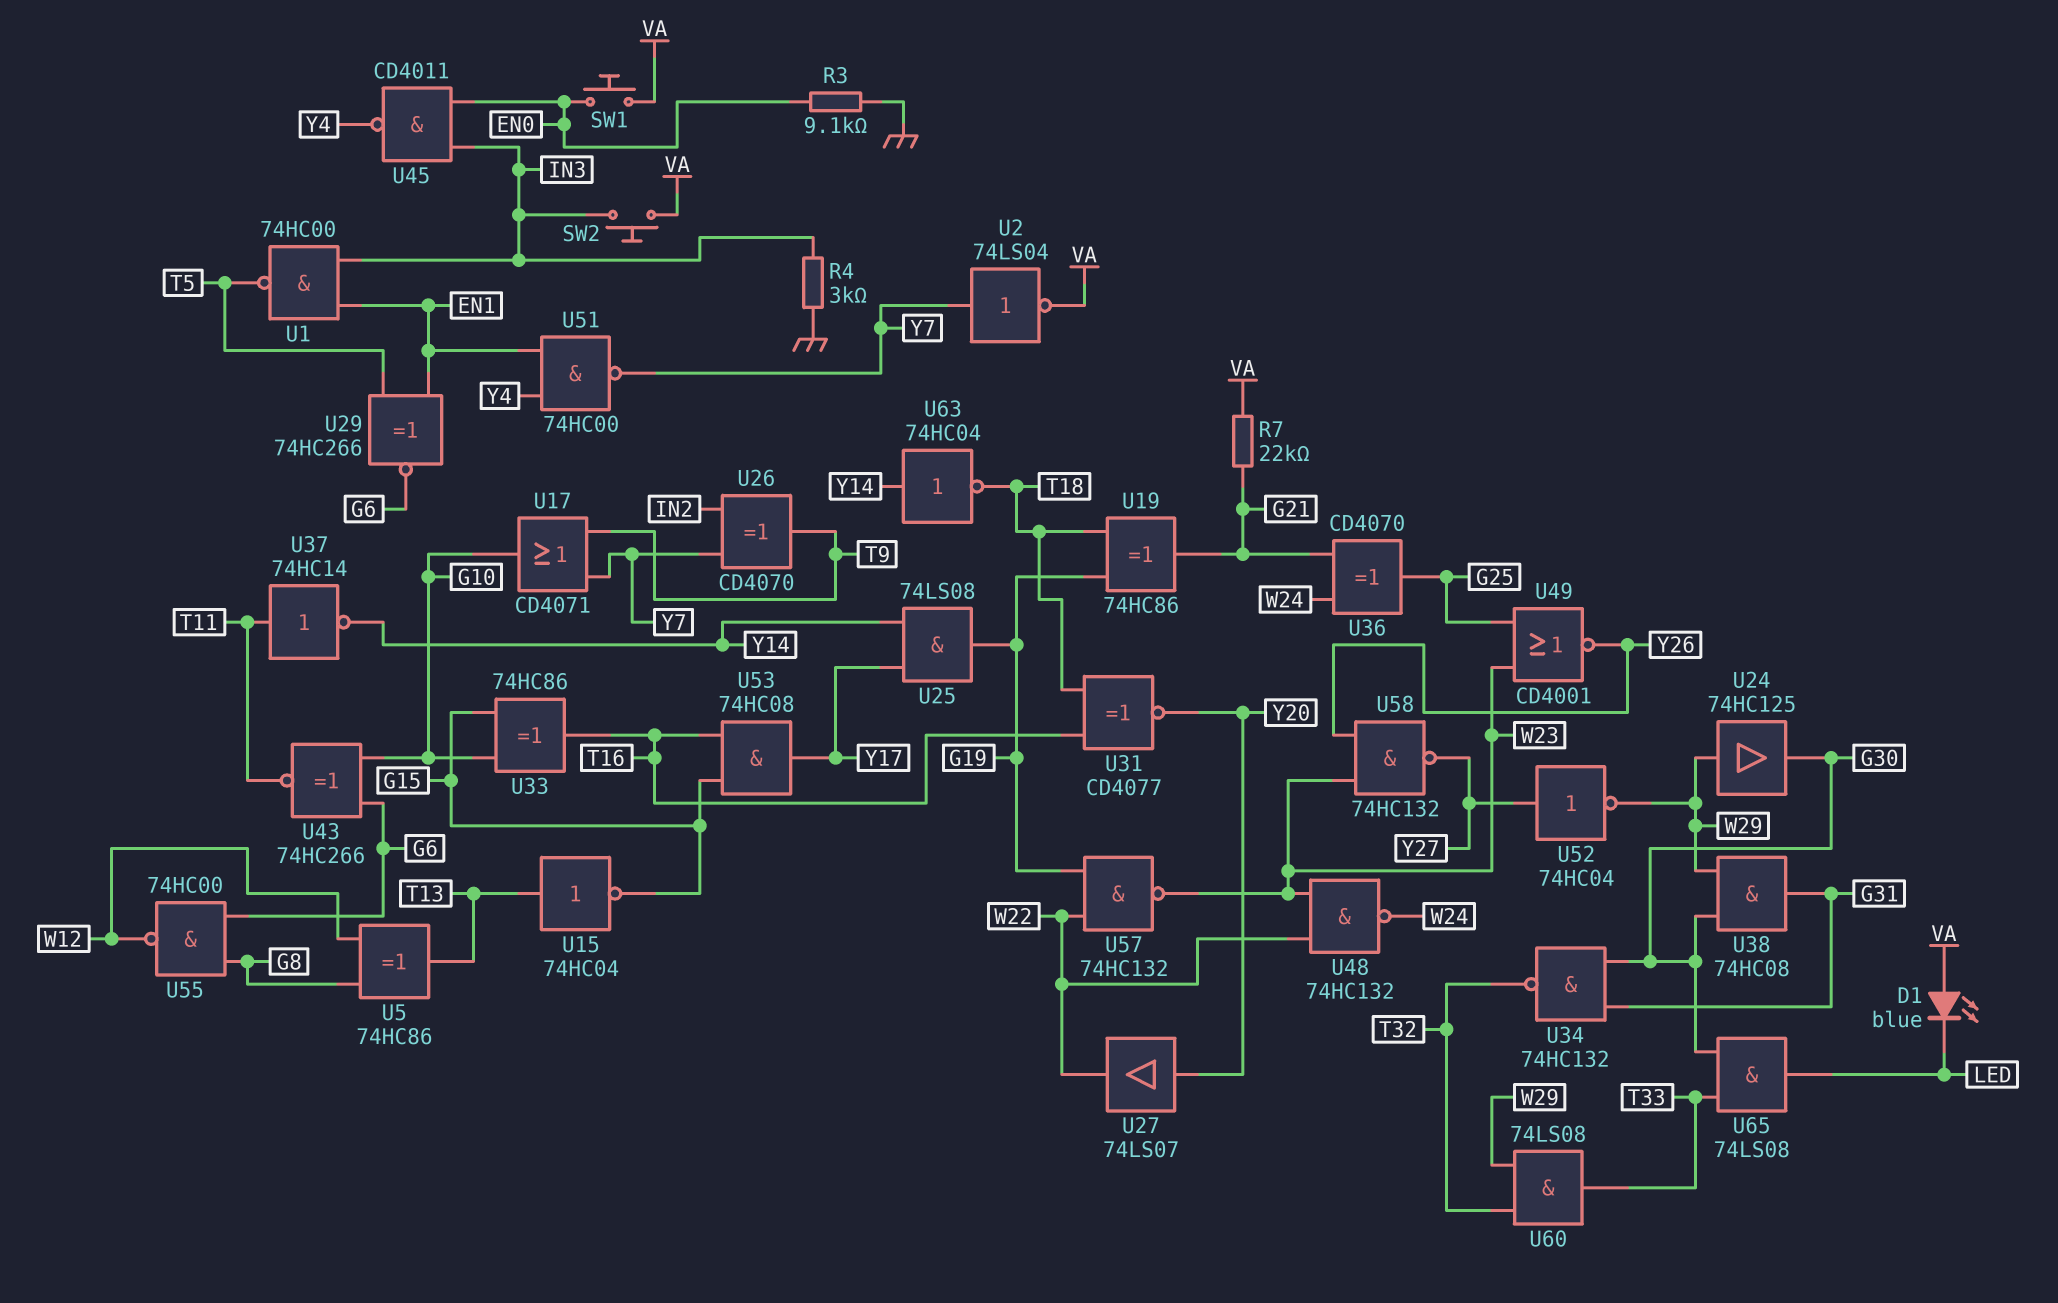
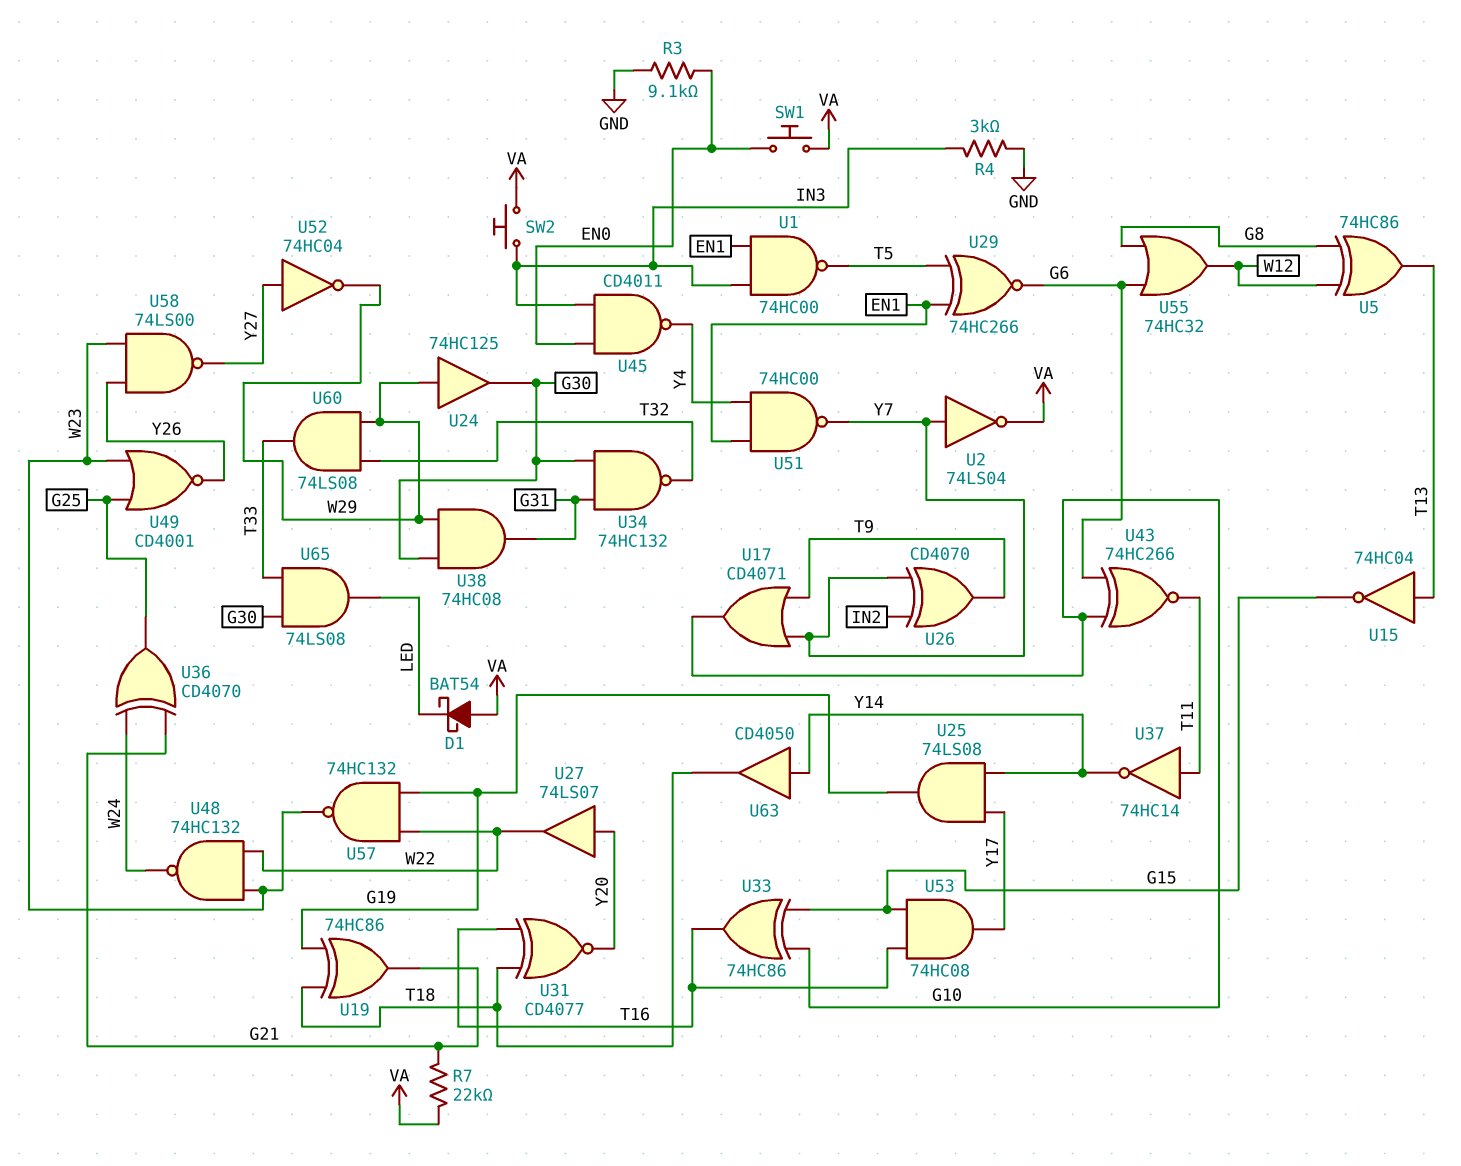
D1: LED blue (A VA, K LED) -> schottky BAT54 (A VA, K LED)
U55: NAND 74HC00 (in G6, in G8, out W12) -> OR 74HC32 (in G6, in G8, out W12)
U58: NAND 74HC132 (in W23, in Y26, out Y27) -> NAND 74LS00 (in W23, in Y26, out Y27)
U63: NOT 74HC04 (in Y14, out T18) -> buffer CD4050 (in Y14, out T18)

